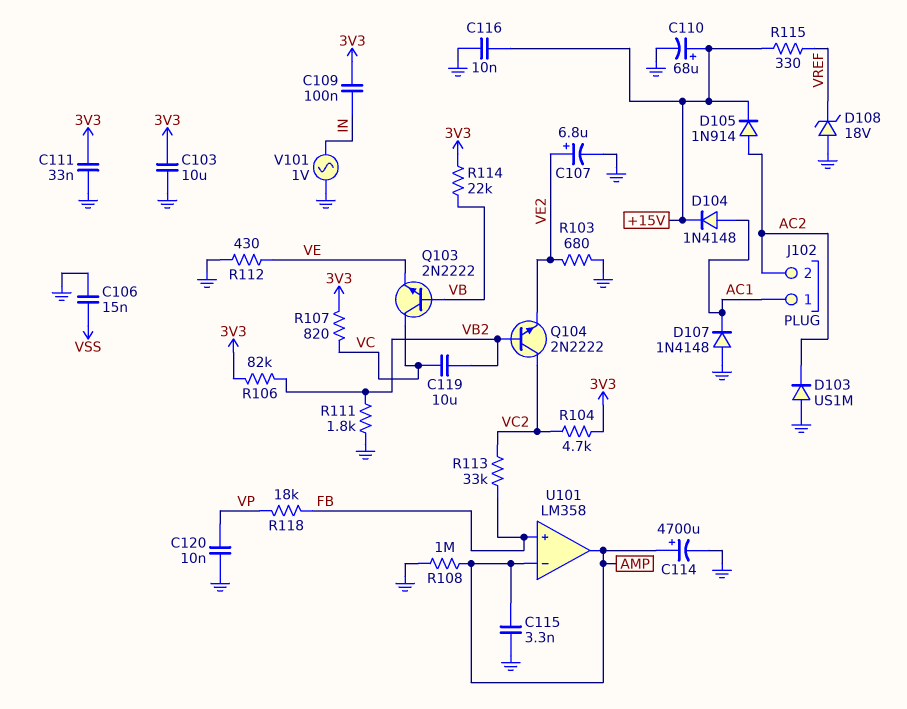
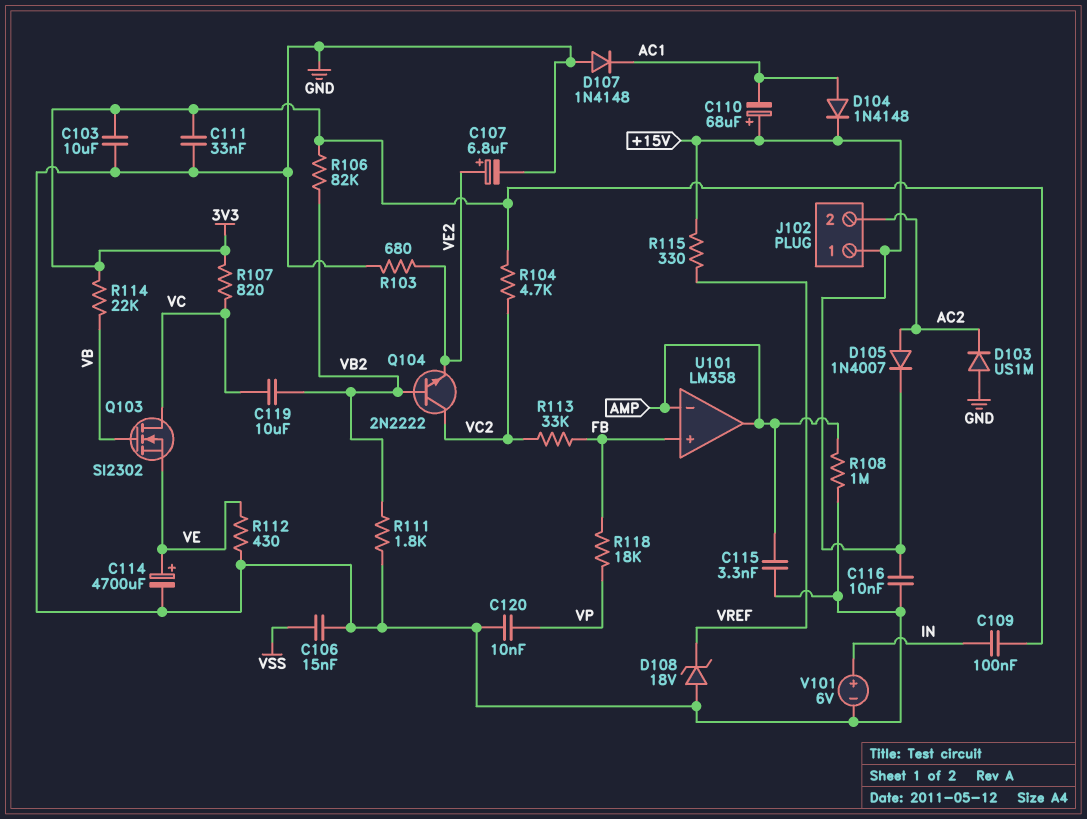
C110: 68uF (plus +15V, minus GND) -> 68uF (plus +15V, minus AC1)
C114: 4700uF (plus AMP, minus GND) -> 4700uF (plus VE, minus GND)
D105: diode 1N914 (A AC2, K +15V) -> diode 1N4007 (A AC2, K +15V)
J102 pin 1: AC1 -> +15V
Q103: NPN 2N2222 (B VB, C VC, E VE) -> NMOS SI2302 (G VB, D VC, S VE)
V101: AC 1V (GND, IN) -> 6V (plus IN, minus GND)

